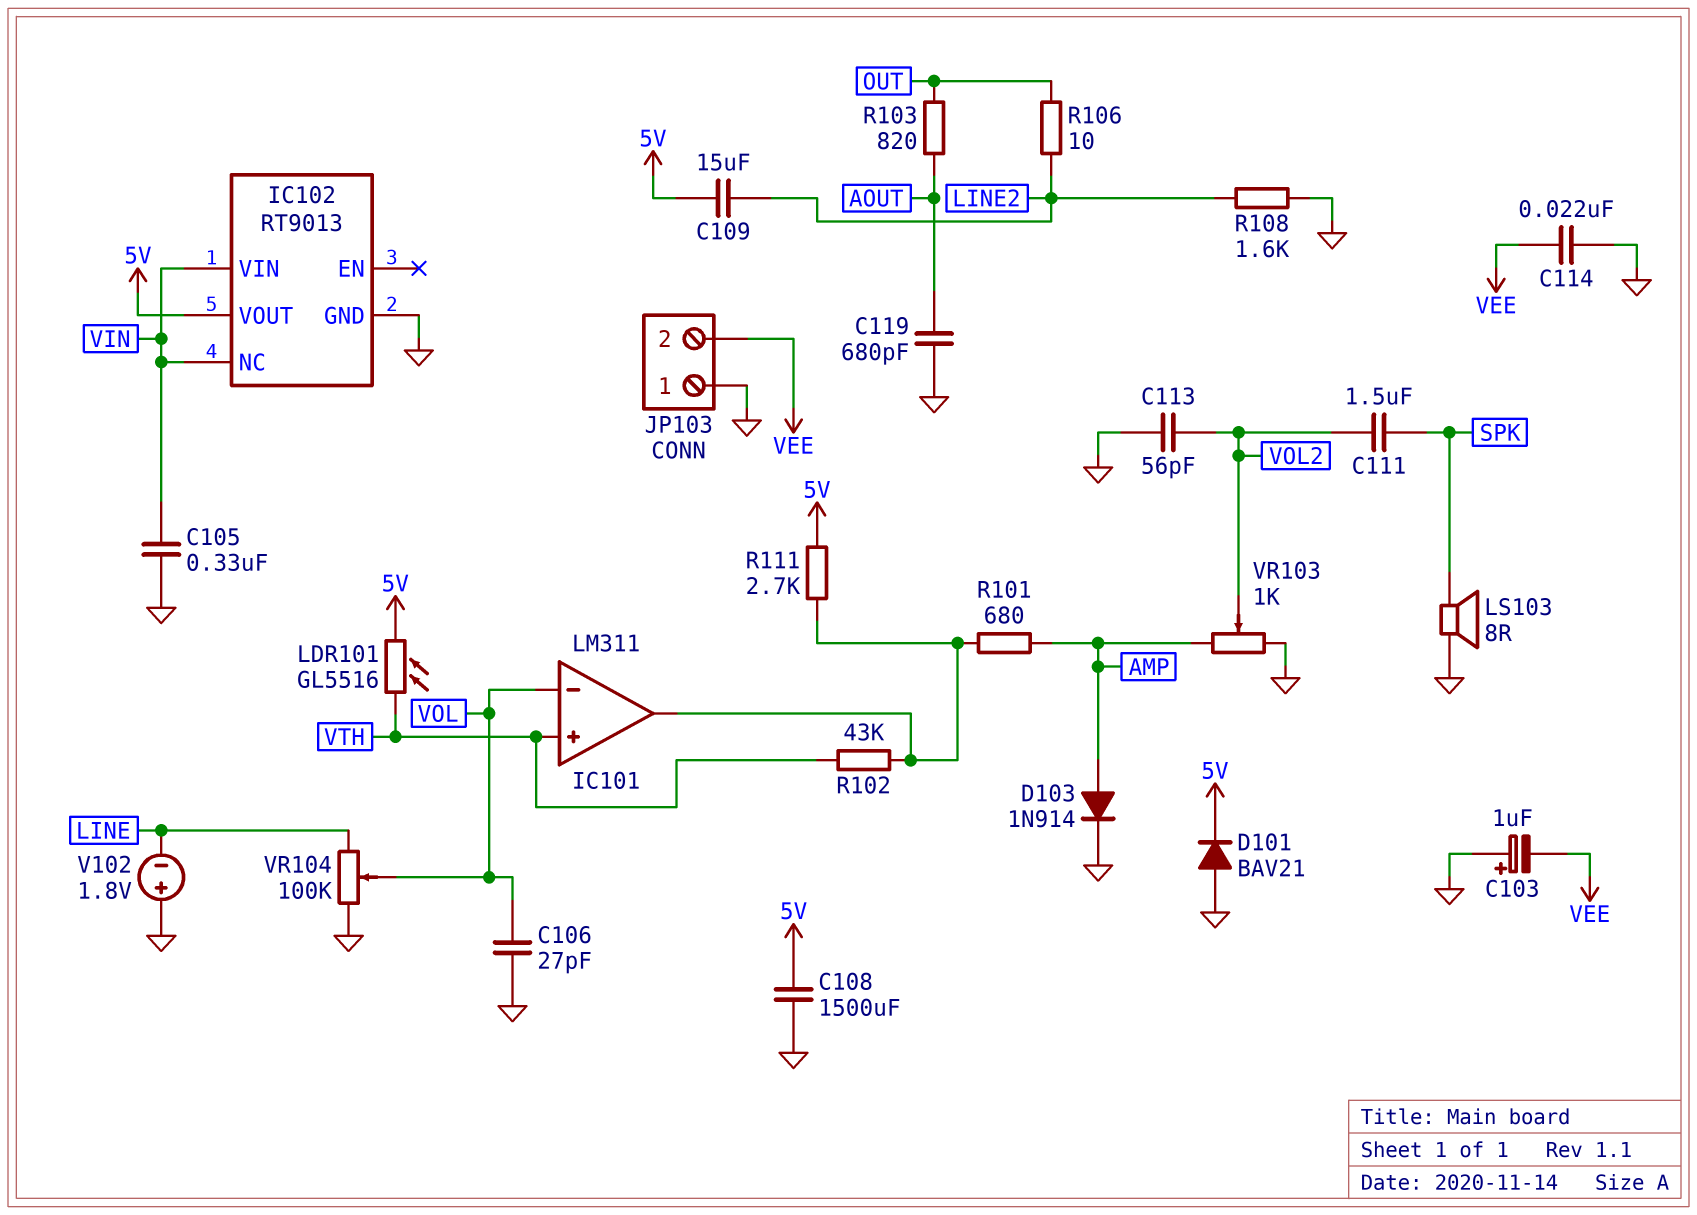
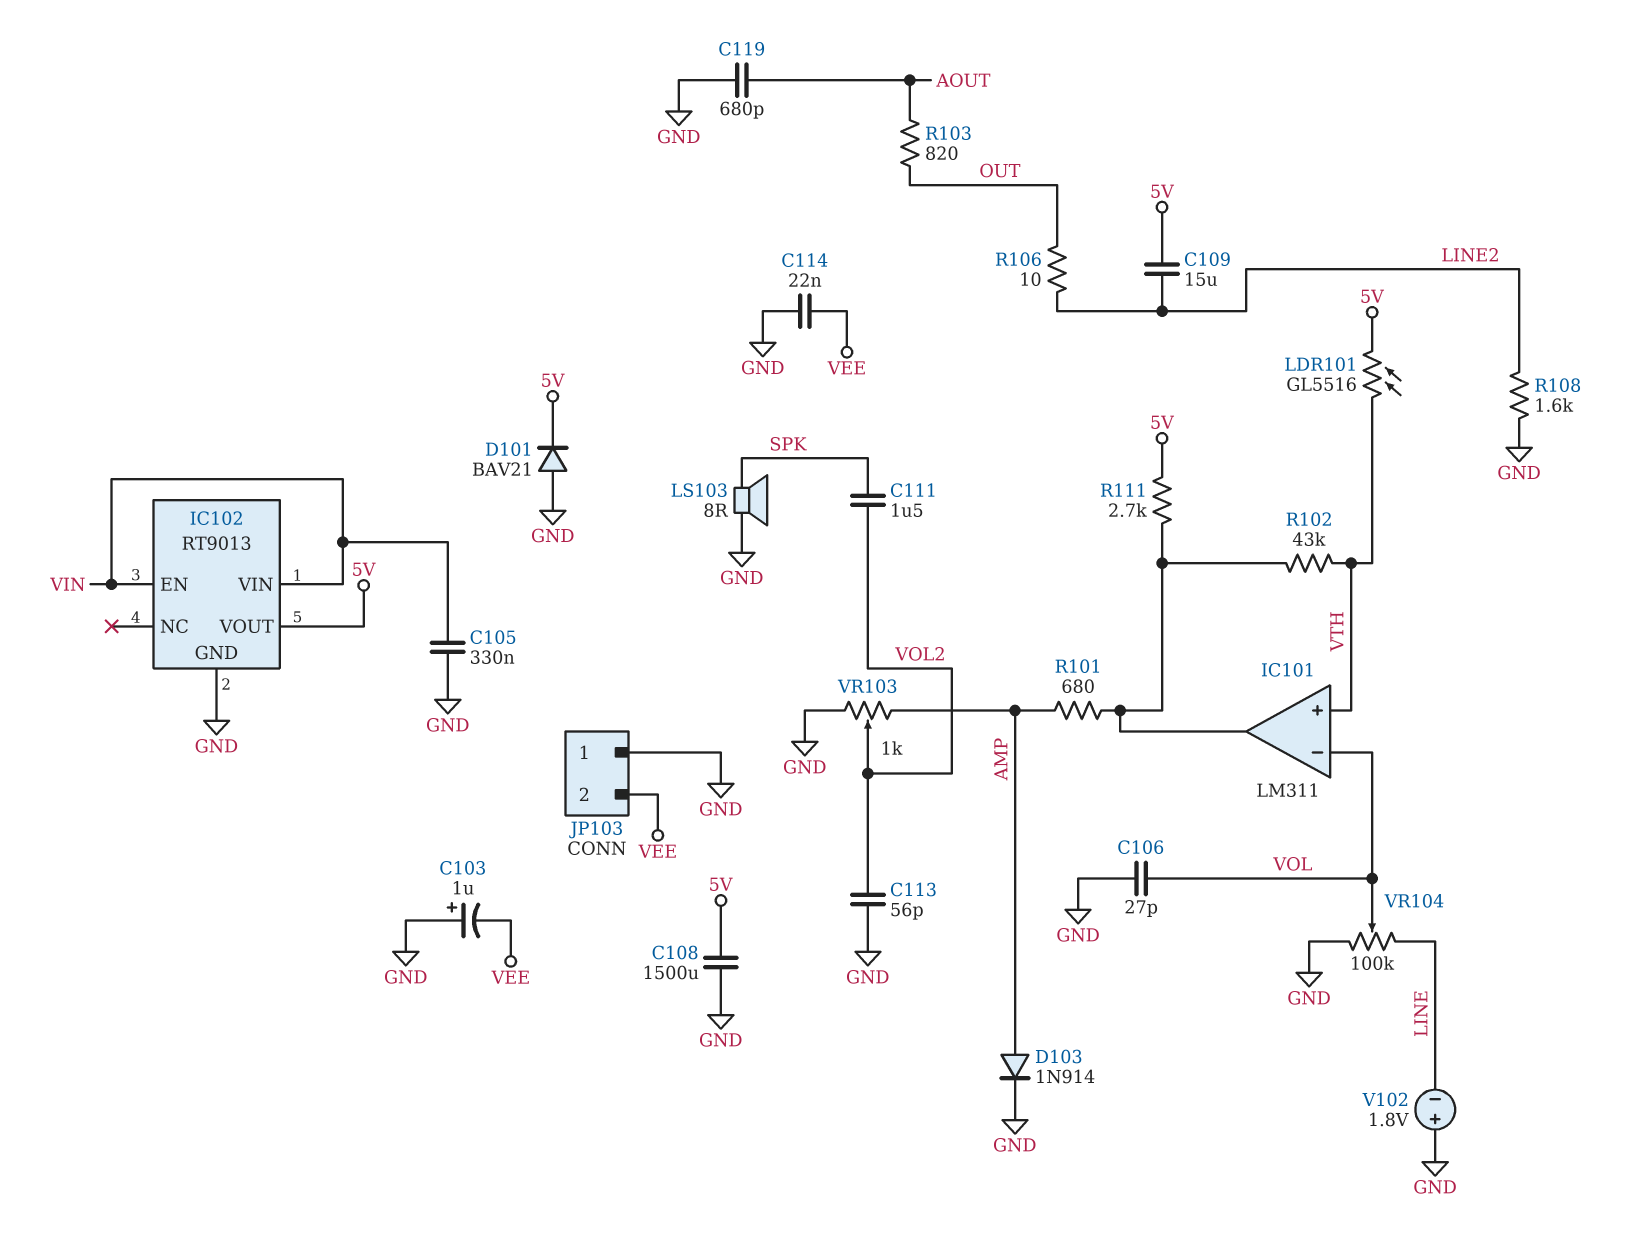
IC102 pin EN: none -> VIN
IC102 pin NC: VIN -> none

